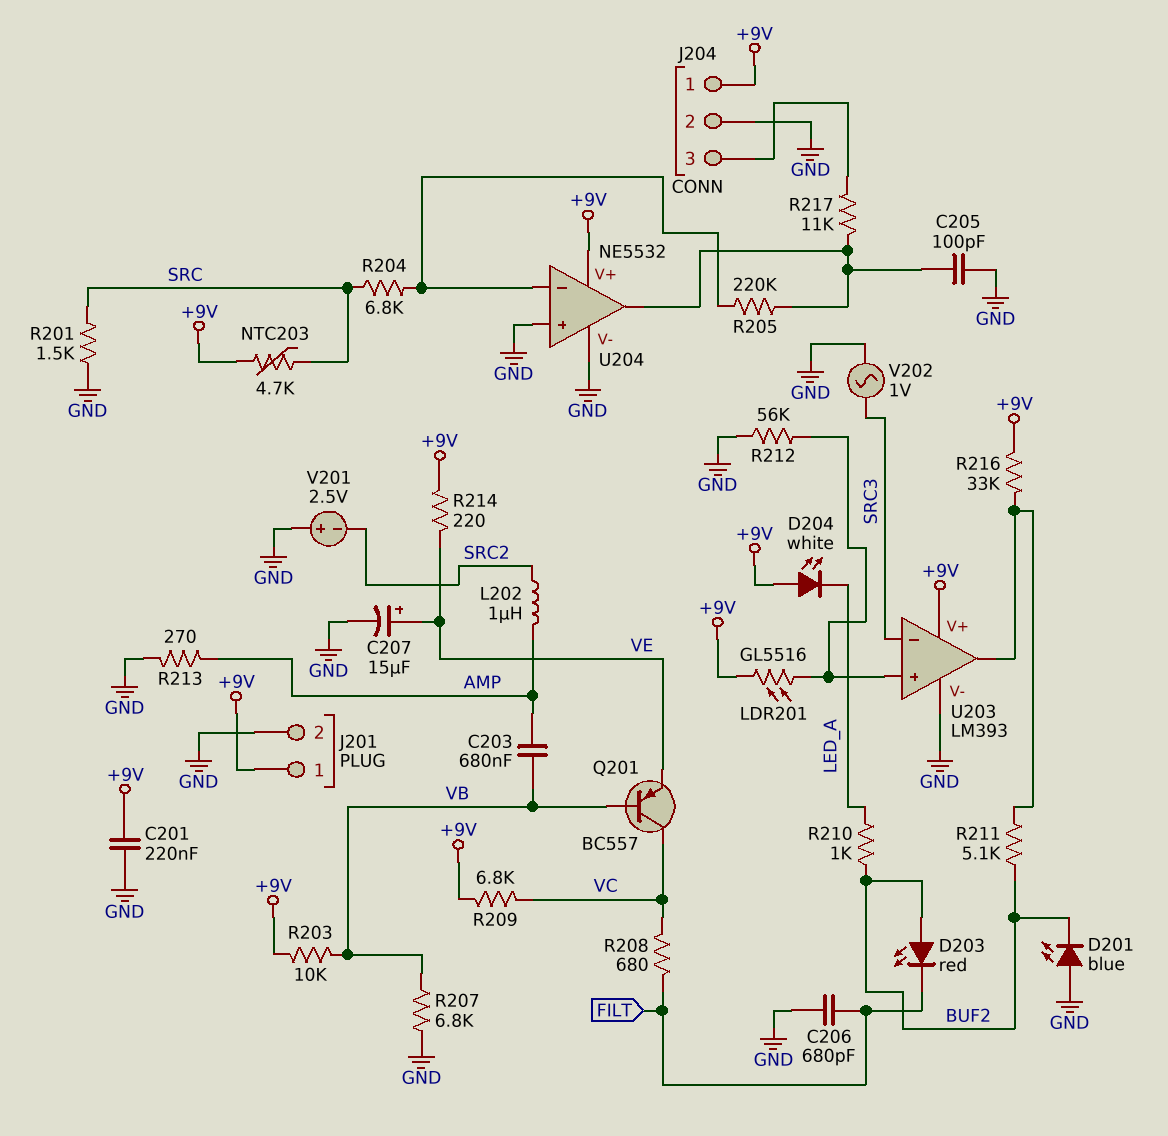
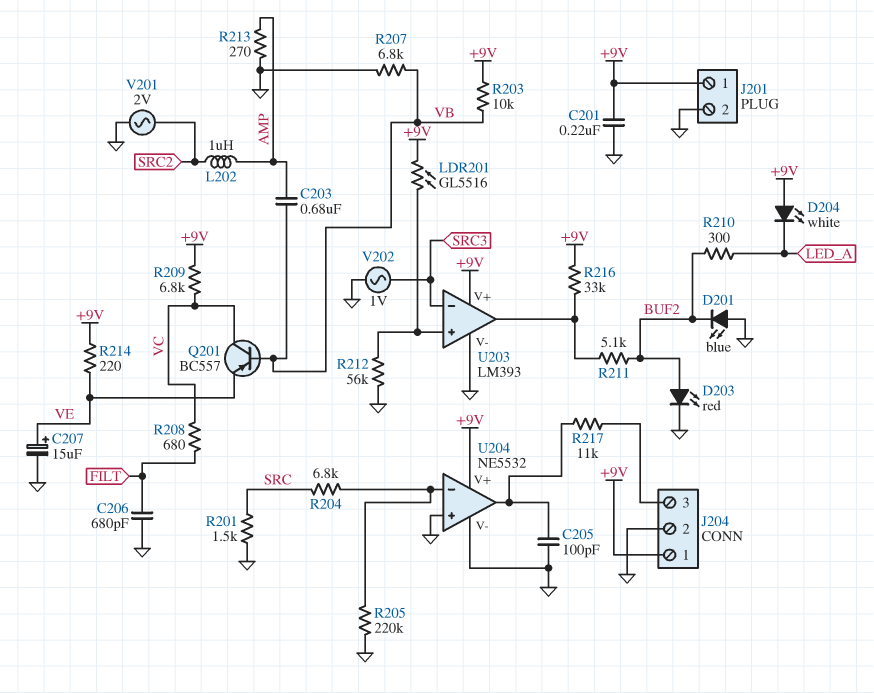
D203: LED red (A BUF2, K FILT) -> LED red (A BUF2, K GND)
NTC203: 4.7k (+9V, SRC) -> none
R205: 220k (U204/in-, U204/out) -> 220k (GND, U204/in-)
R210: 1k (BUF2, LED_A) -> 300 (BUF2, LED_A)
V201: 2.5V (plus GND, minus SRC2) -> AC 2V (GND, SRC2)

